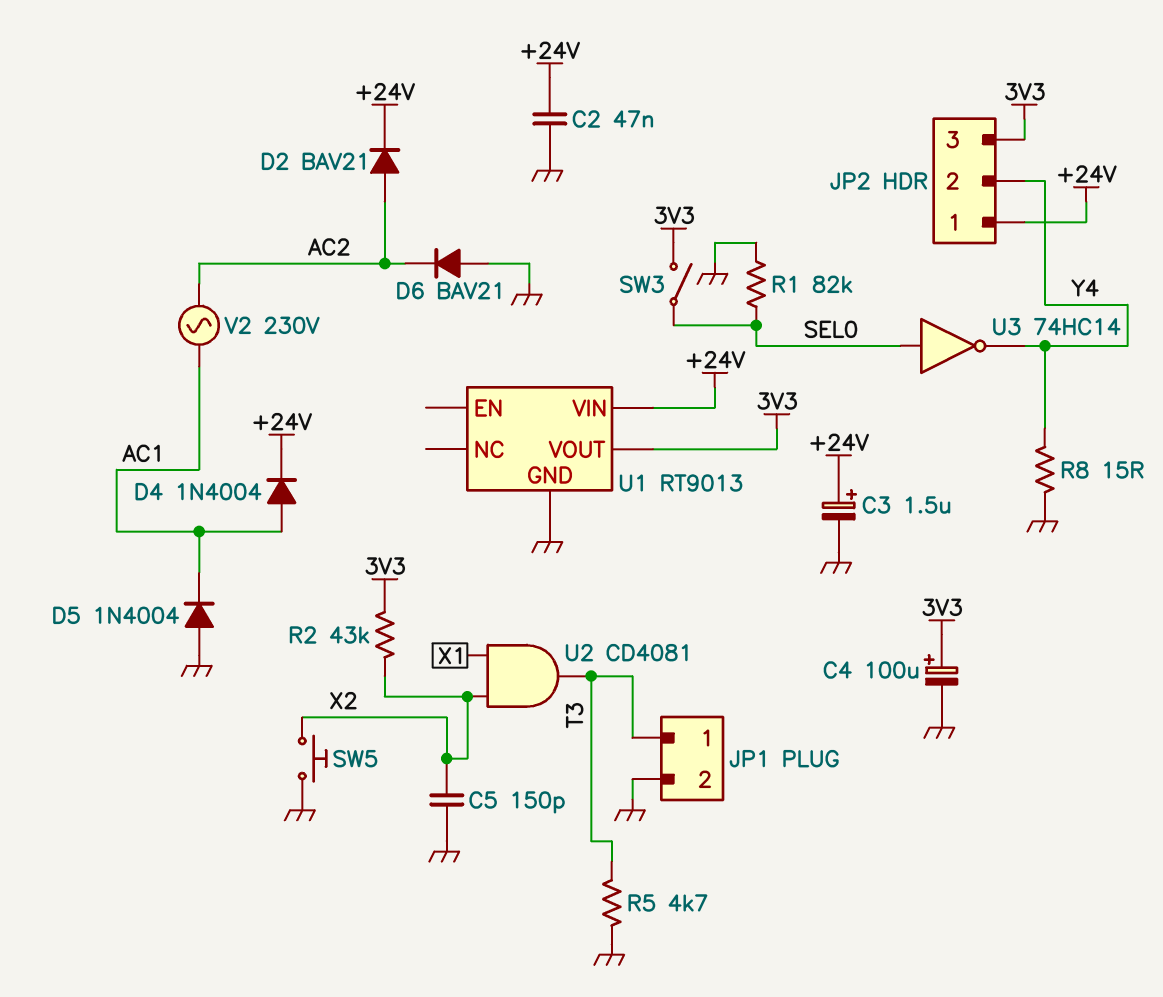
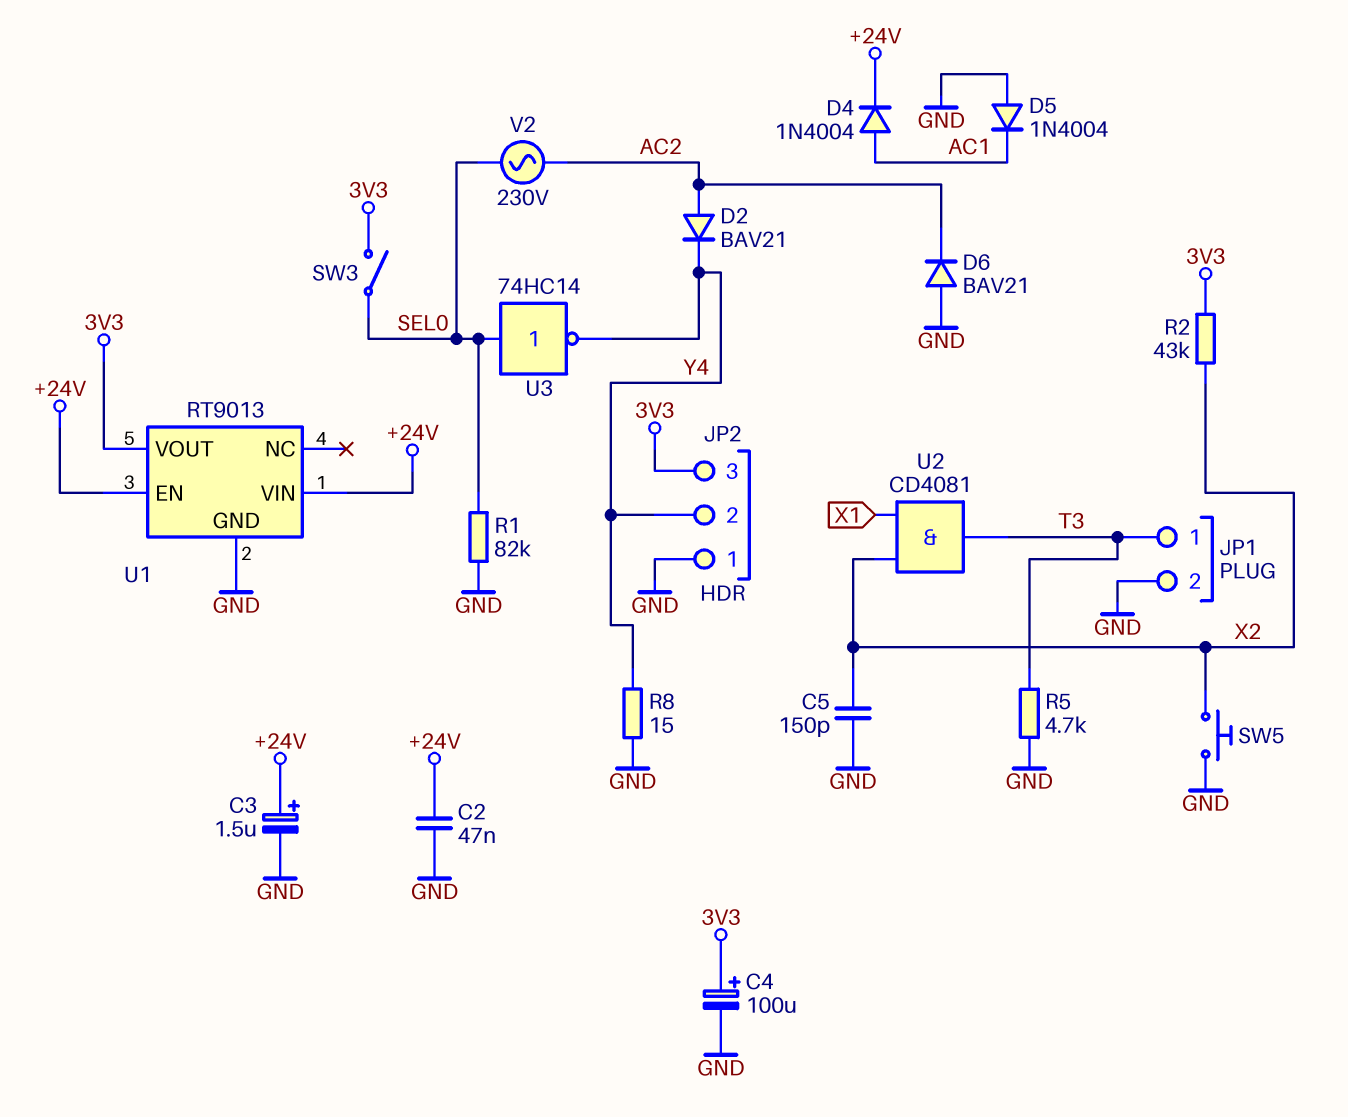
D2: diode BAV21 (A AC2, K +24V) -> diode BAV21 (A AC2, K Y4)
JP2 pin 1: +24V -> GND
U1 pin EN: none -> +24V
V2: AC 230V (AC1, AC2) -> AC 230V (AC2, SEL0)

